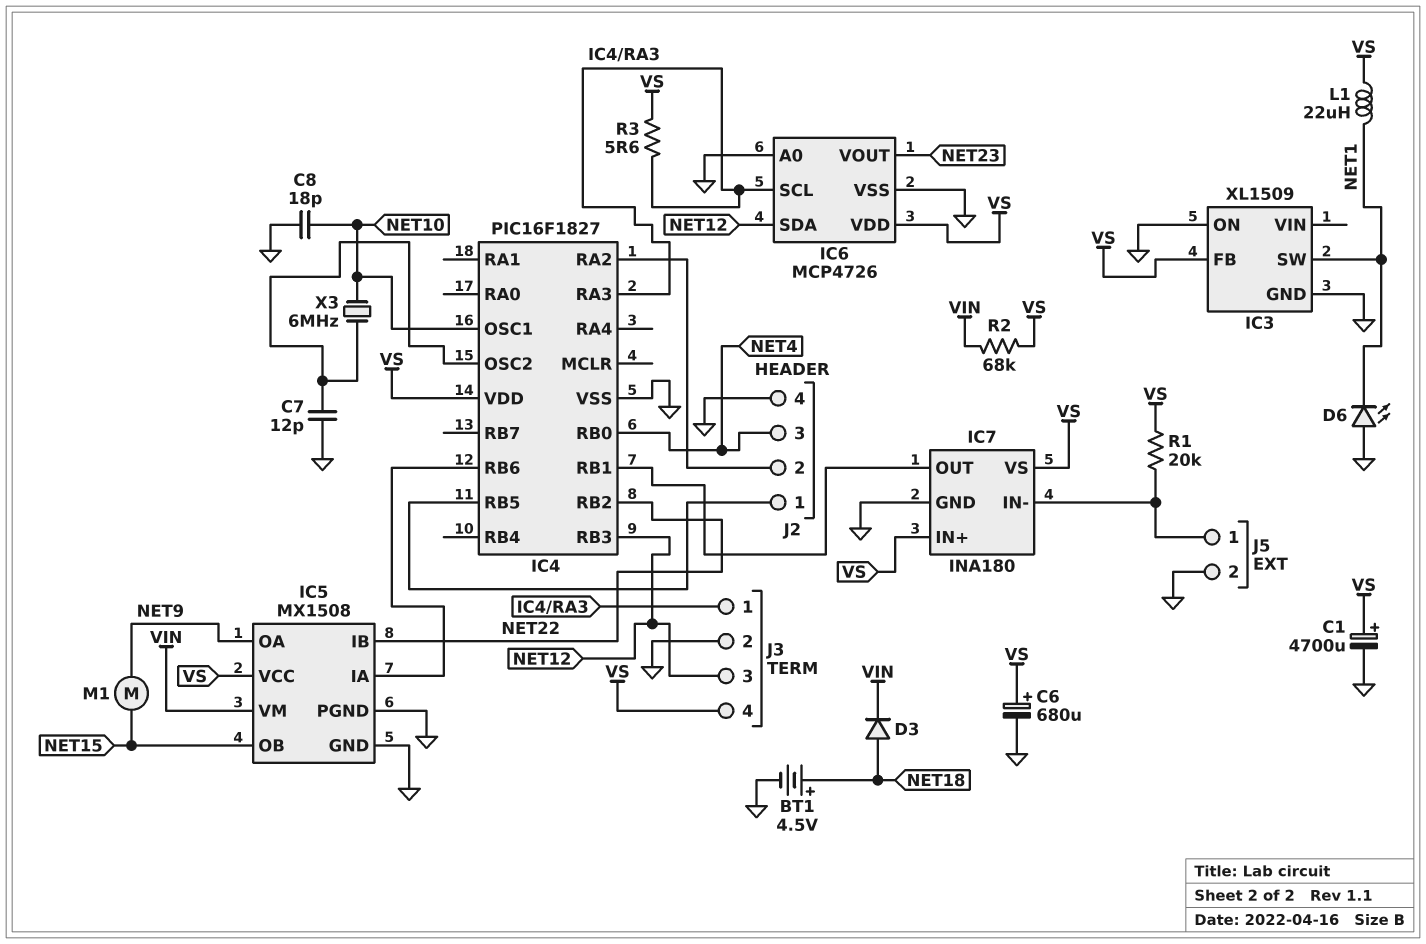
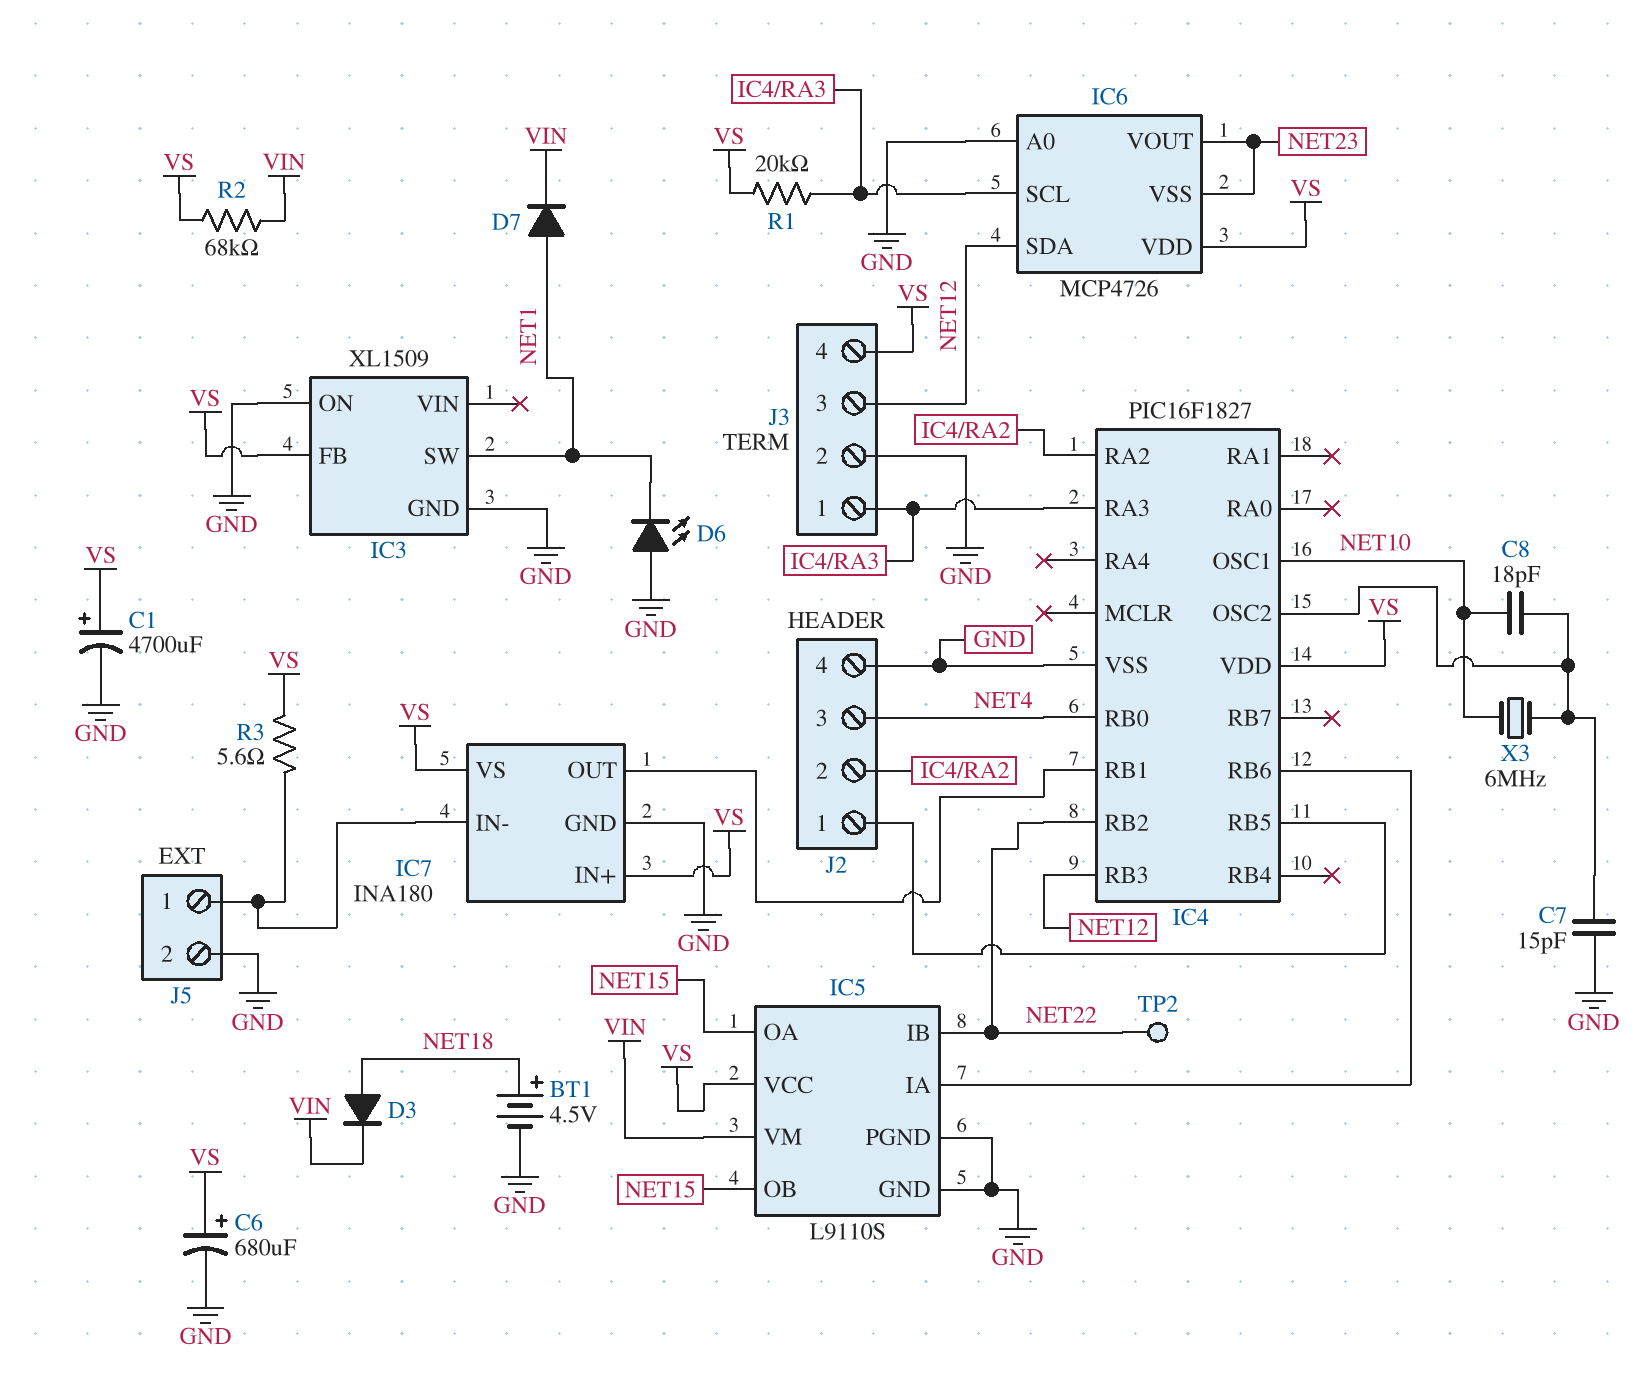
C7: 12pF (GND, IC4/OSC2) -> 15pF (GND, IC4/OSC2)
C8: 18pF (GND, NET10) -> 18pF (IC4/OSC2, NET10)
D7: none -> diode (A NET1, K VIN)
IC5: MX1508 -> L9110S
IC5 pin OA: NET9 -> NET15
IC6 pin VSS: GND -> NET23
L1: 22uH (NET1, VS) -> none
M1: motor (NET9, NET15) -> none
R1: 20k (IC7/IN-, VS) -> 20k (IC4/RA3, VS)
R3: 5.6 (IC4/RA3, VS) -> 5.6 (IC7/IN-, VS)
TP2: none -> test point (NET22)

